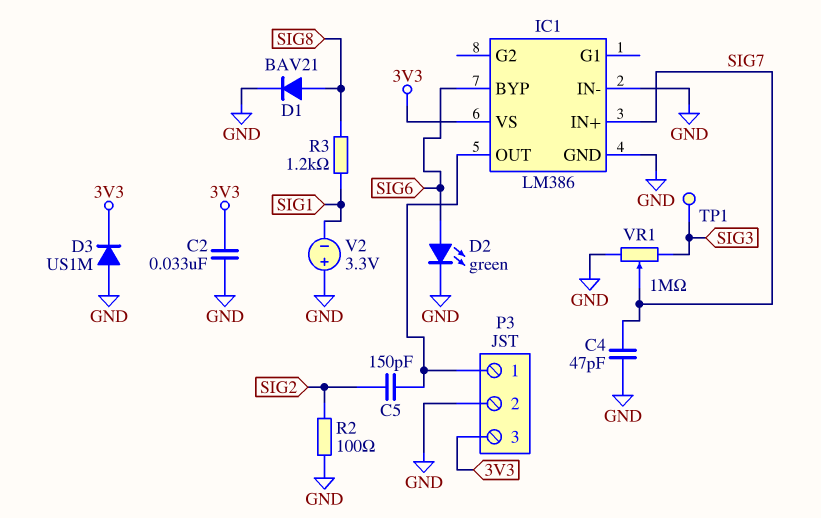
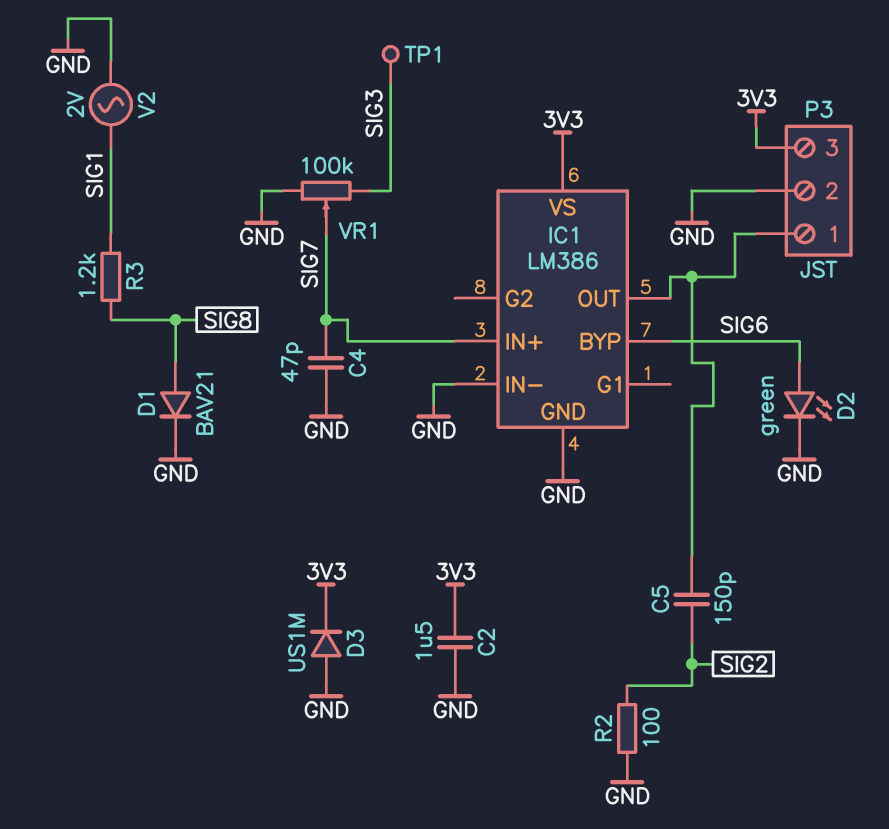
C2: 33nF (3V3, GND) -> 1.5uF (3V3, GND)
V2: 3.3V (plus GND, minus SIG1) -> AC 2V (GND, SIG1)
VR1: 1M (GND, SIG3, wiper SIG7) -> 100k (GND, SIG3, wiper SIG7)

